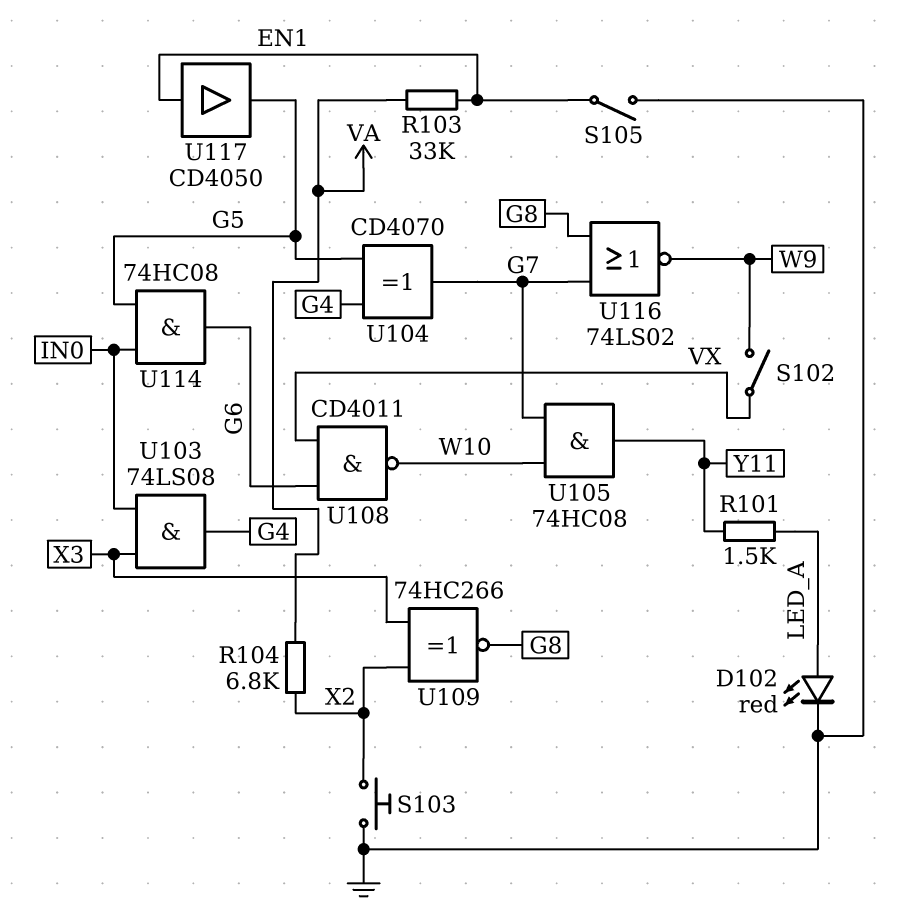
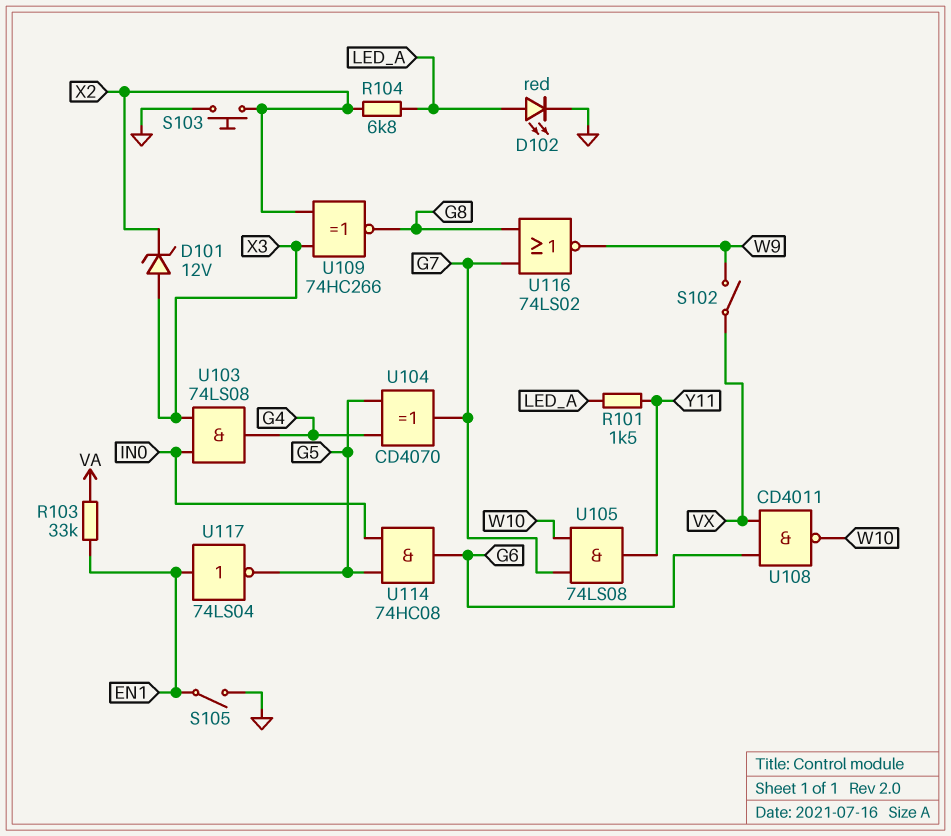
D101: none -> zener 12V (A X3, K X2)
R104: 6.8k (VA, X2) -> 6.8k (LED_A, X2)
U105: AND 74HC08 (in G7, in W10, out Y11) -> AND 74LS08 (in G7, in W10, out Y11)
U117: buffer CD4050 (in EN1, out G5) -> NOT 74LS04 (in EN1, out G5)

